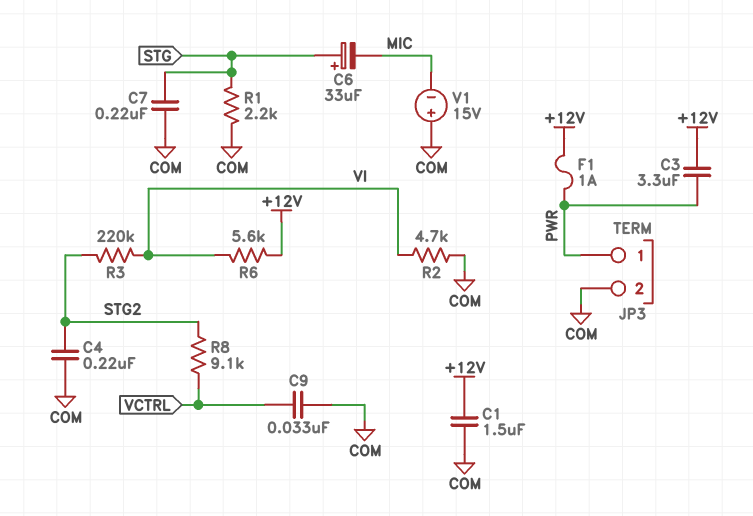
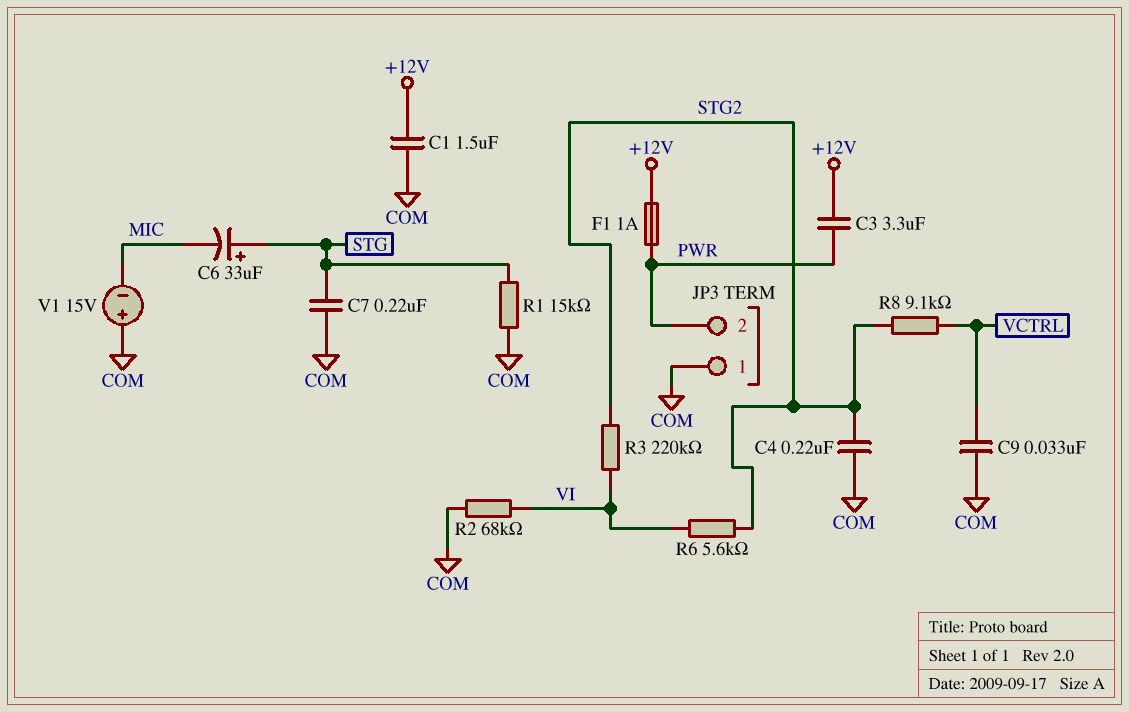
JP3 pin 1: PWR -> COM
JP3 pin 2: COM -> PWR
R1: 2.2k (COM, STG) -> 15k (COM, STG)
R2: 4.7k (COM, VI) -> 68k (COM, VI)
R6: 5.6k (+12V, VI) -> 5.6k (STG2, VI)

